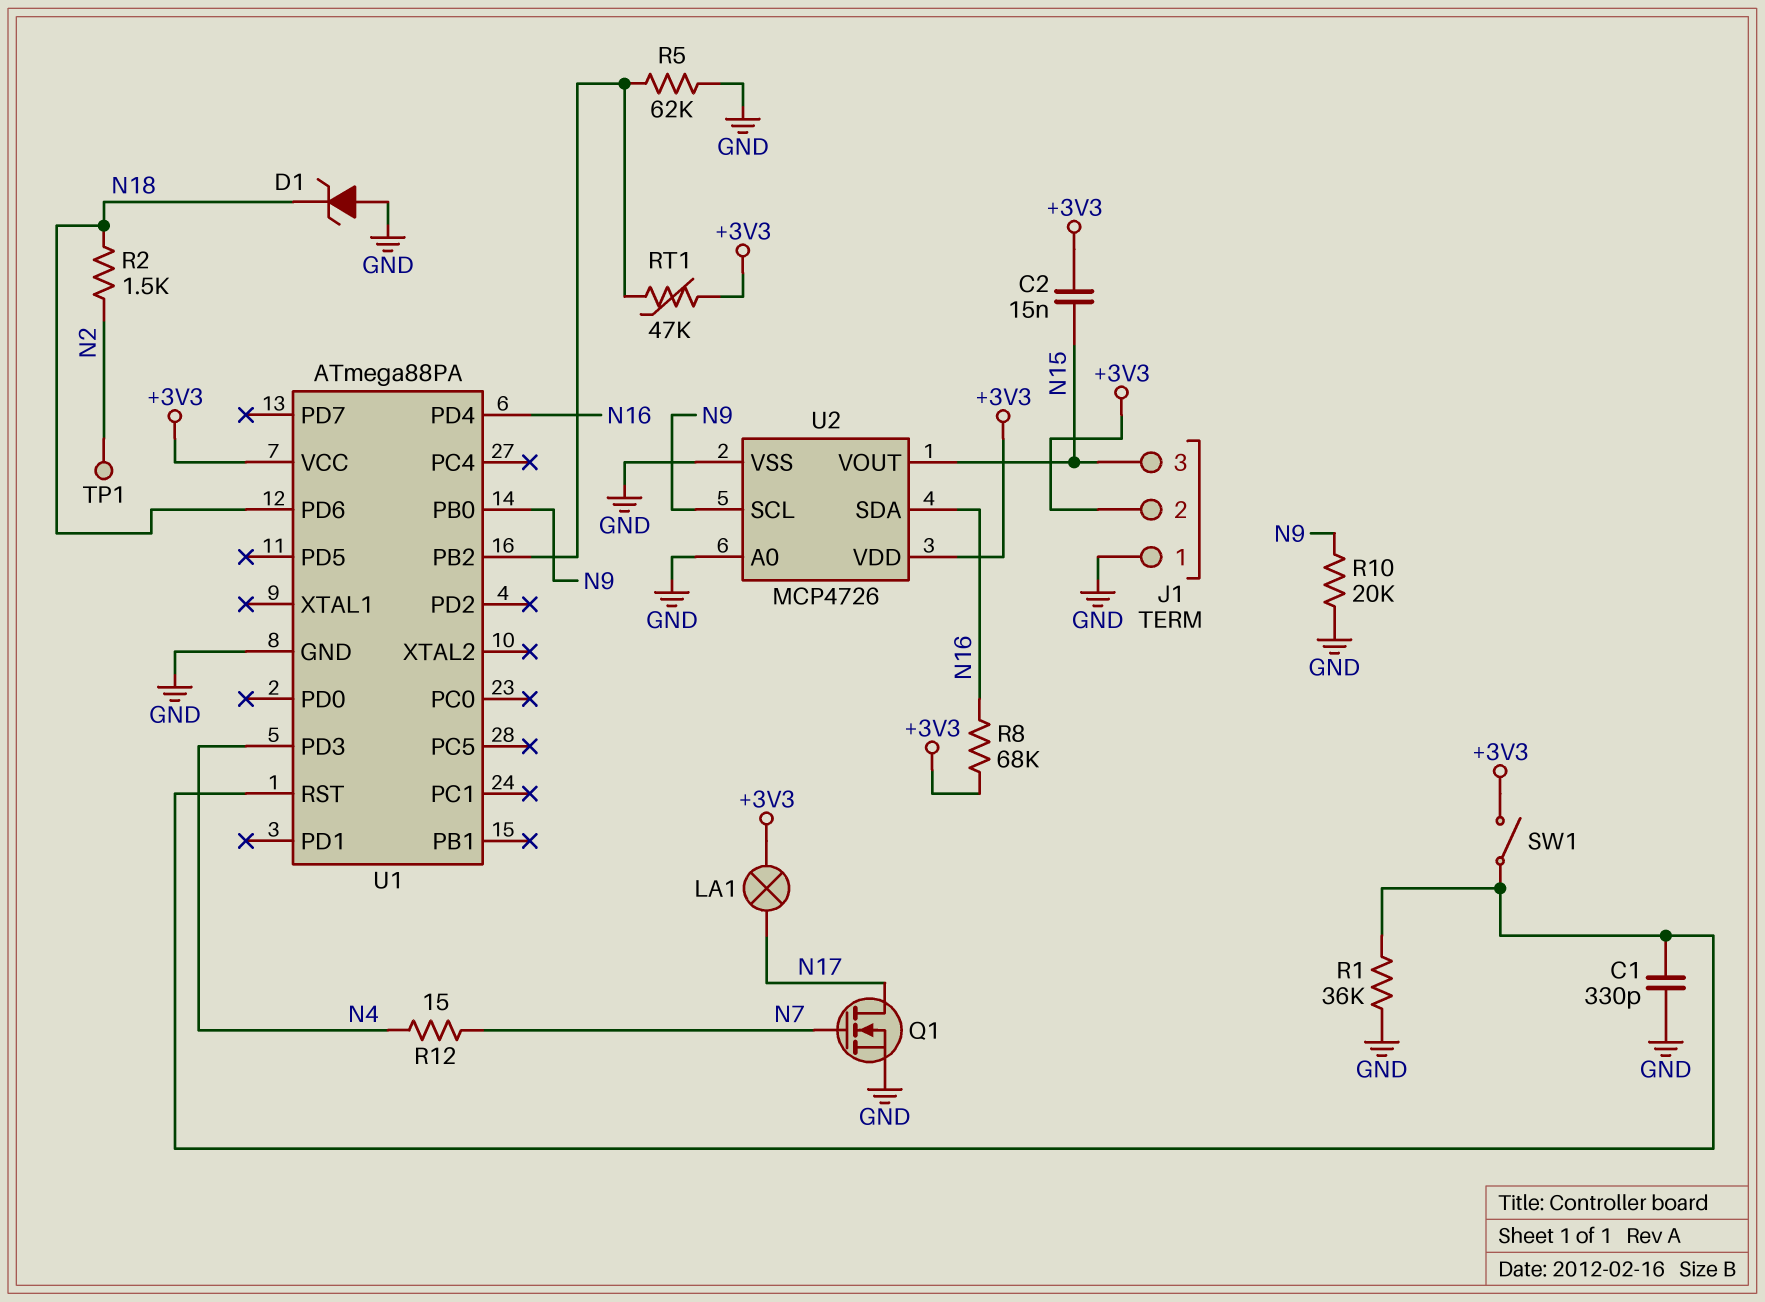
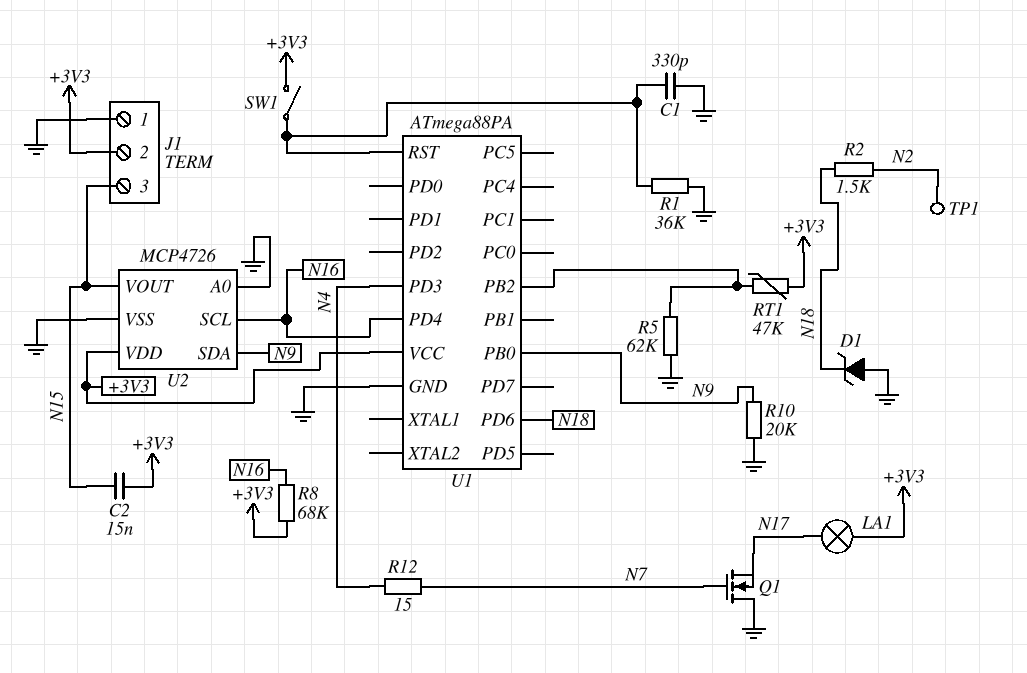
Q1: NMOS (G N7, D N17, S GND) -> NMOS (G N7, D GND, S N17)
U2 pin SCL: N9 -> N16
U2 pin SDA: N16 -> N9

